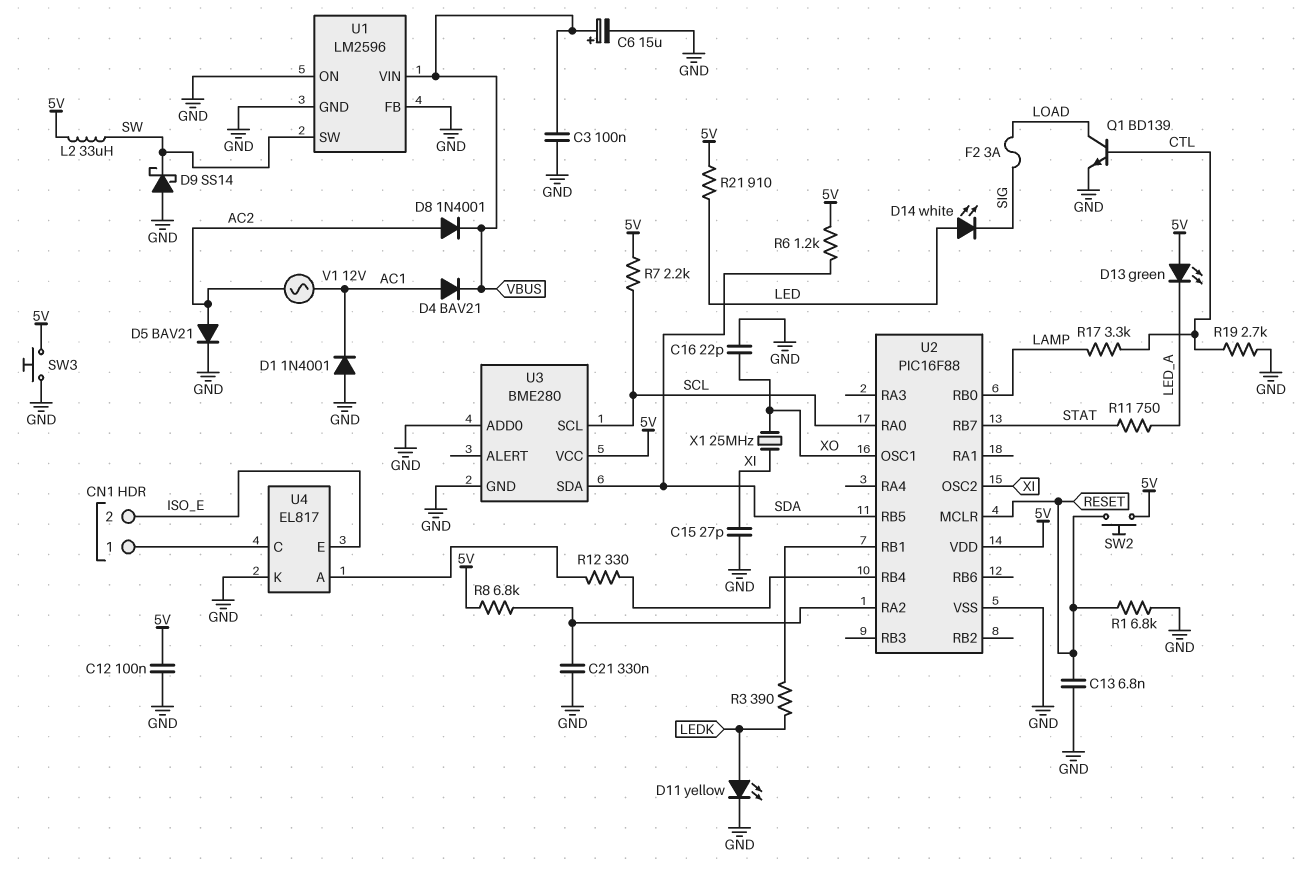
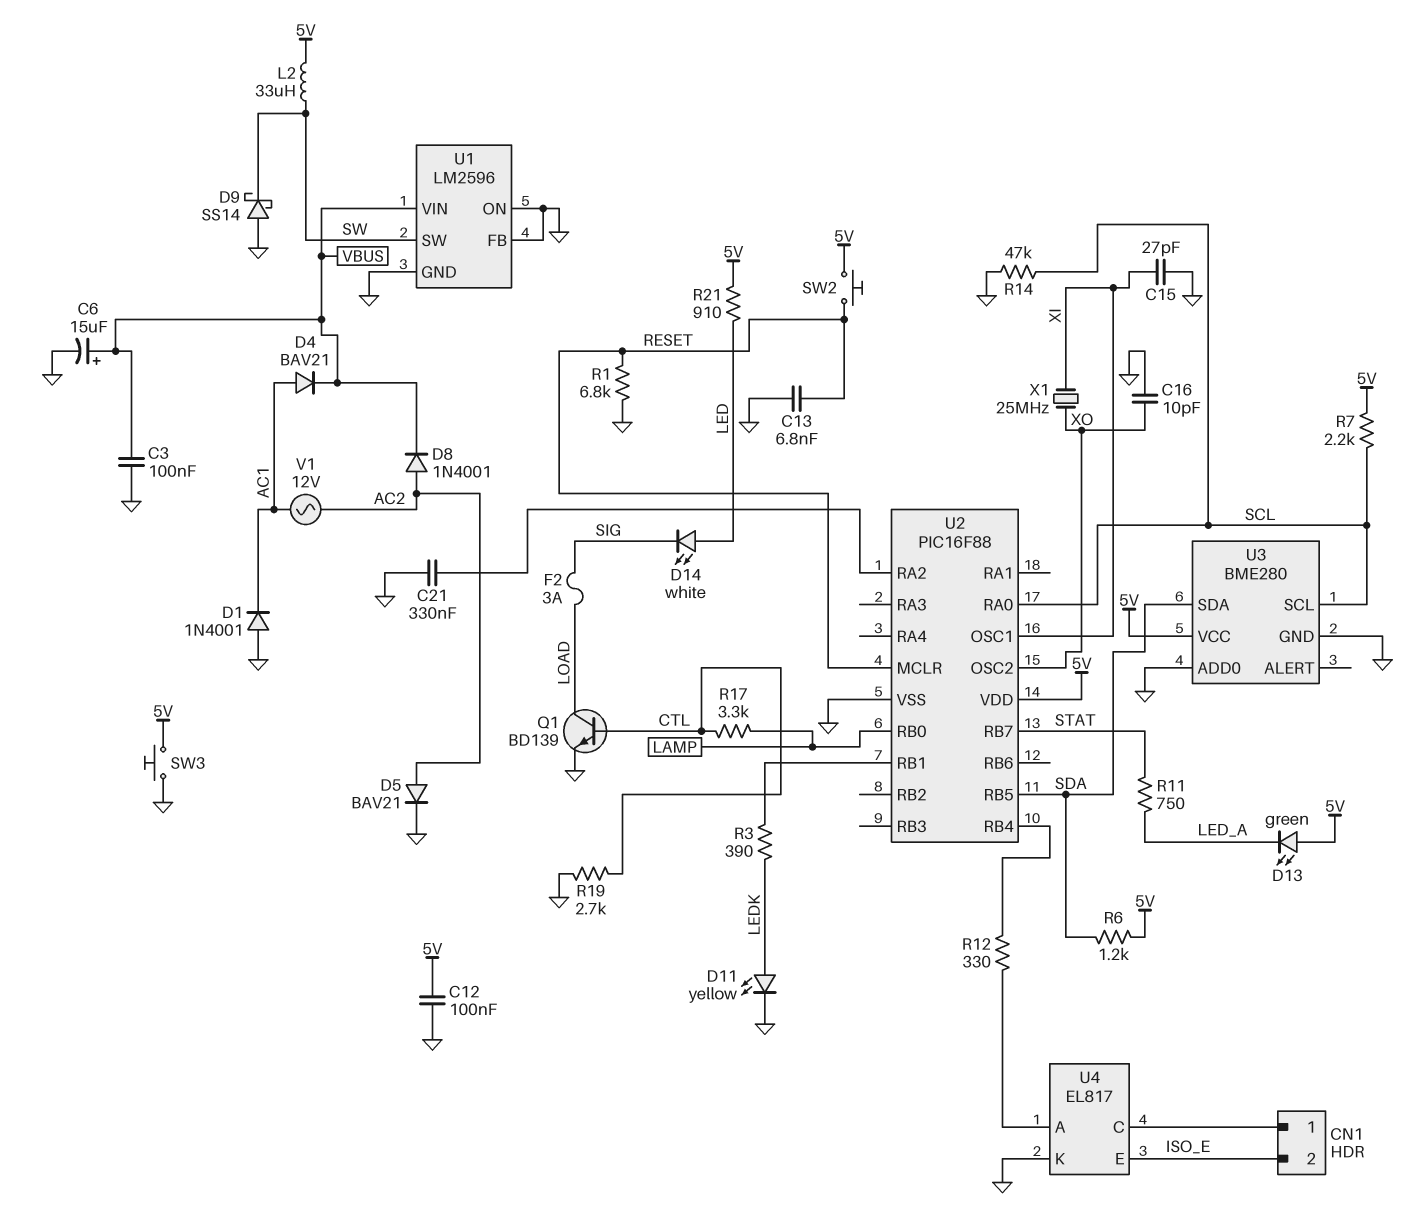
C16: 22pF (GND, XO) -> 10pF (GND, XO)
R8: 6.8k (5V, U2/RA2) -> none
R14: none -> 47k (GND, SCL)
U2 pin OSC1: XO -> XI
U2 pin OSC2: XI -> XO

